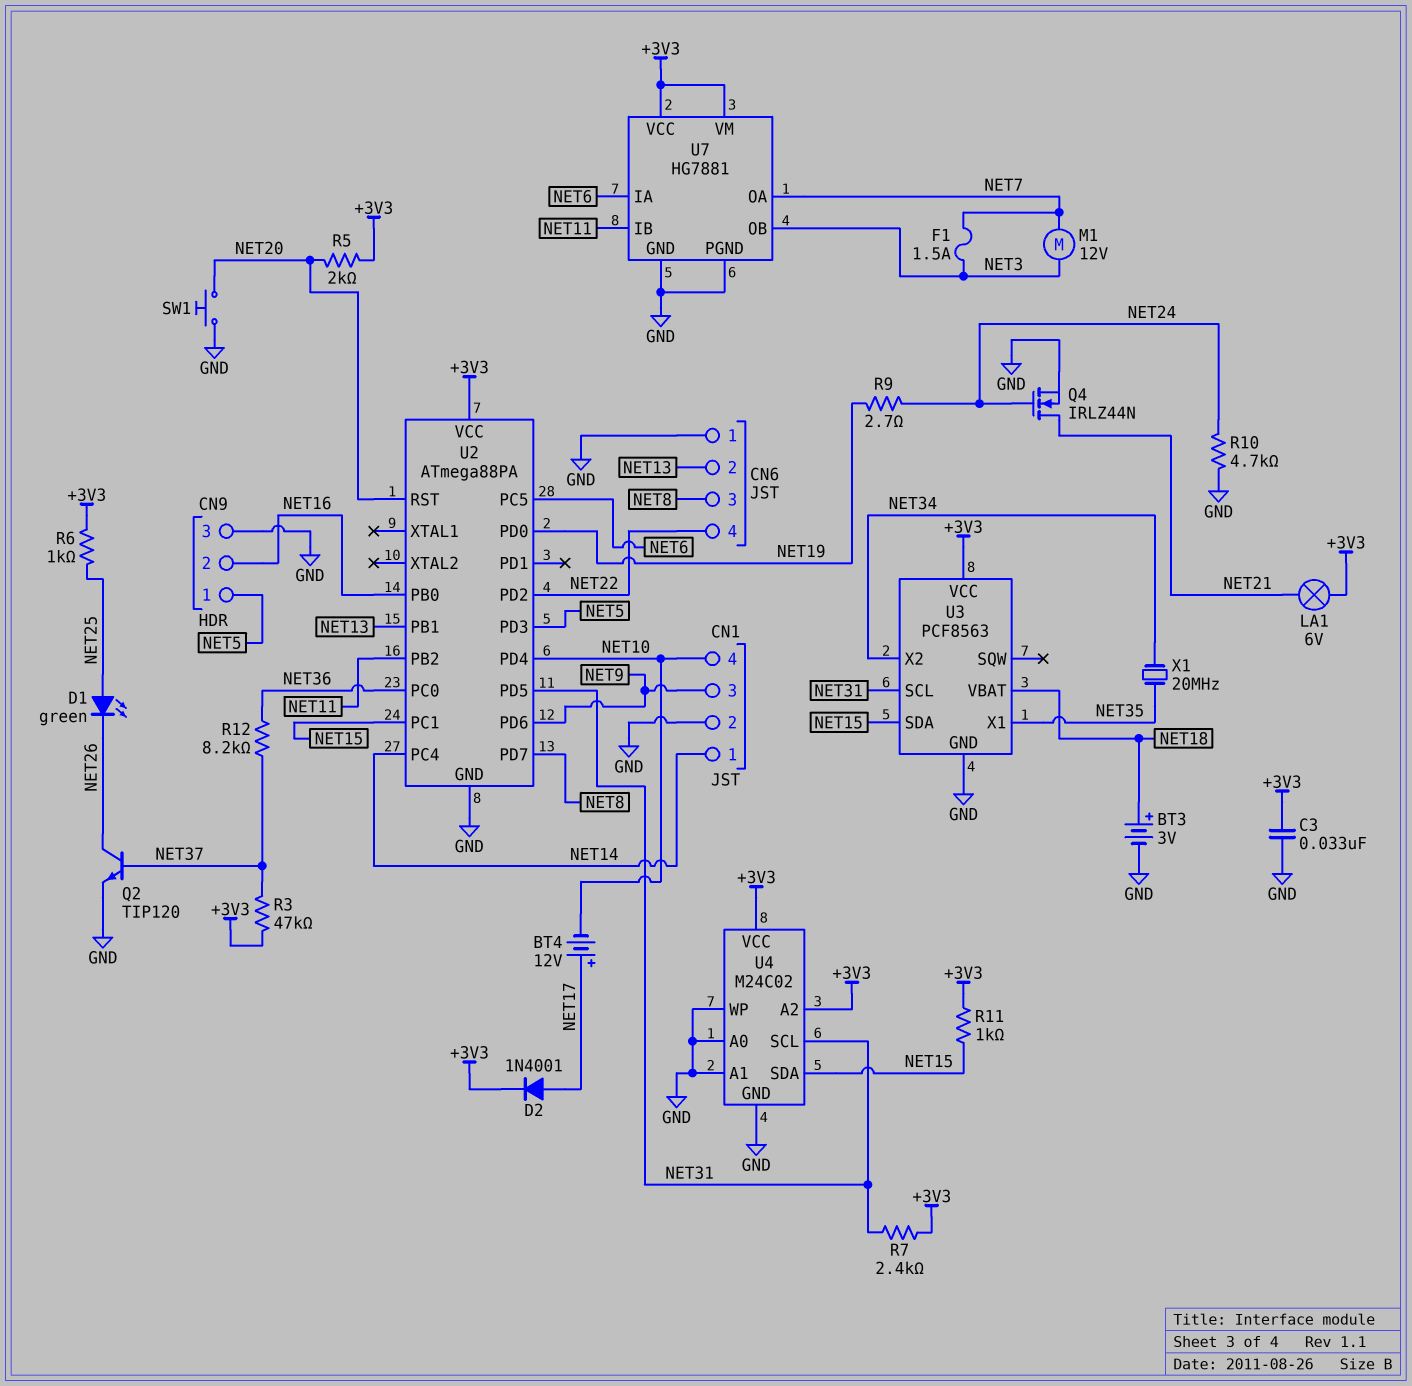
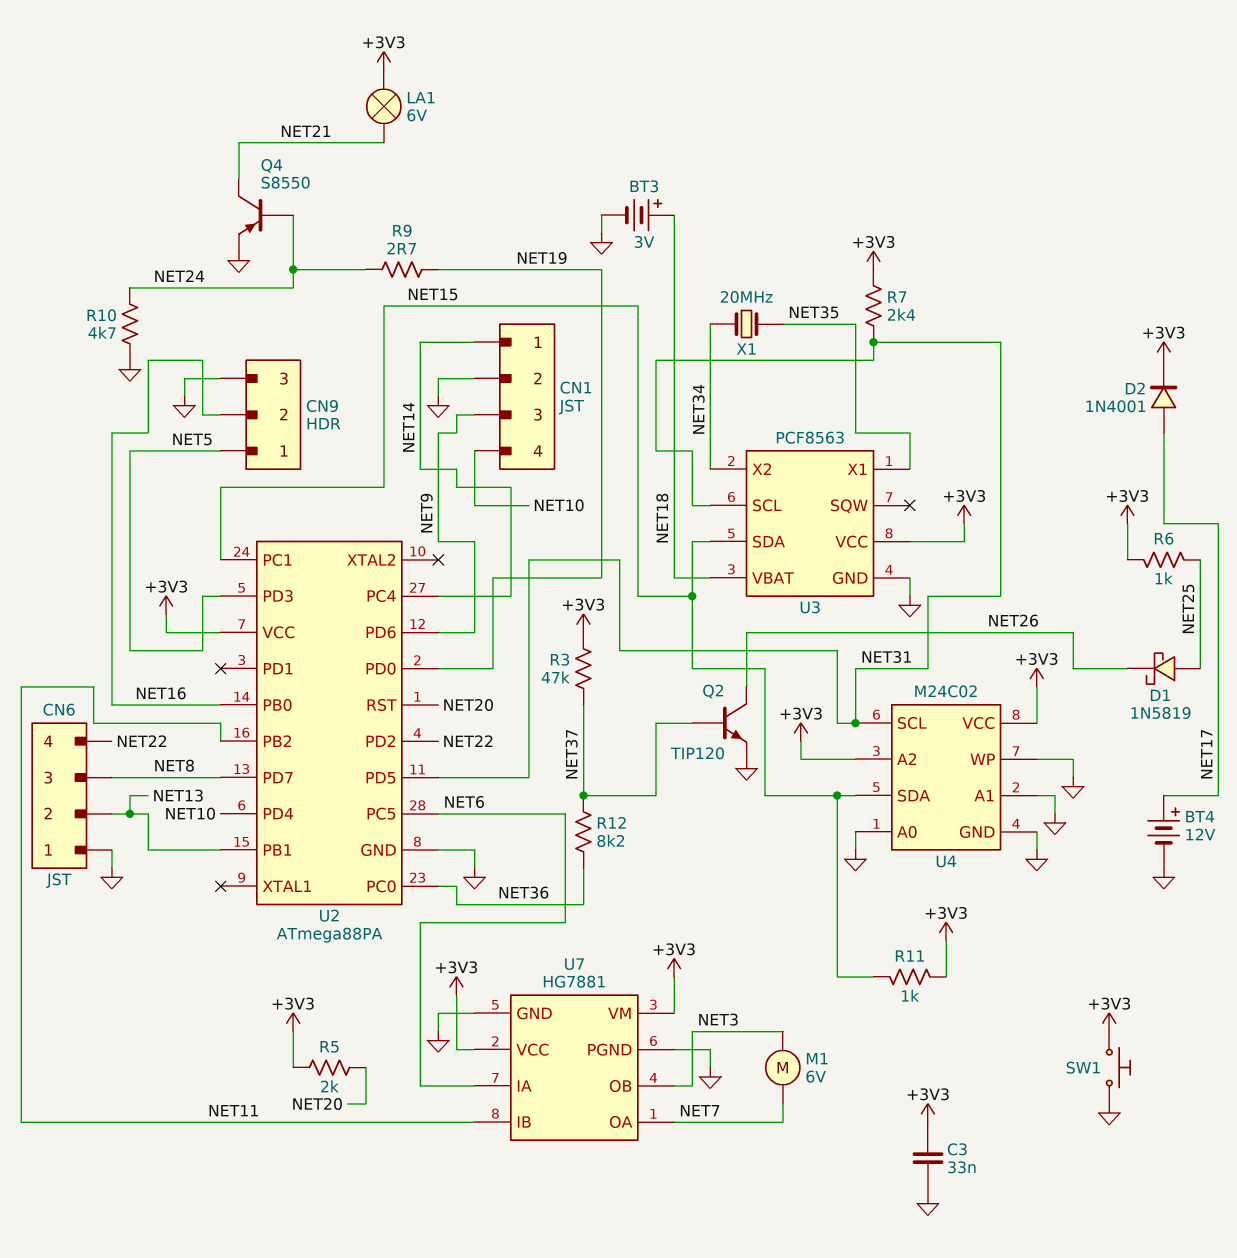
BT4: 12V (plus NET17, minus NET10) -> 12V (plus NET17, minus GND)
D1: LED green (A NET25, K NET26) -> schottky 1N5819 (A NET25, K NET26)
F1: 1.5A (NET3, NET7) -> none
M1: motor 12V (NET3, NET7) -> motor 6V (NET3, NET7)
Q4: NMOS IRLZ44N (G NET24, D NET21, S GND) -> PNP S8550 (B NET24, C NET21, E GND)
SW1: button (GND, NET20) -> button (+3V3, GND)

